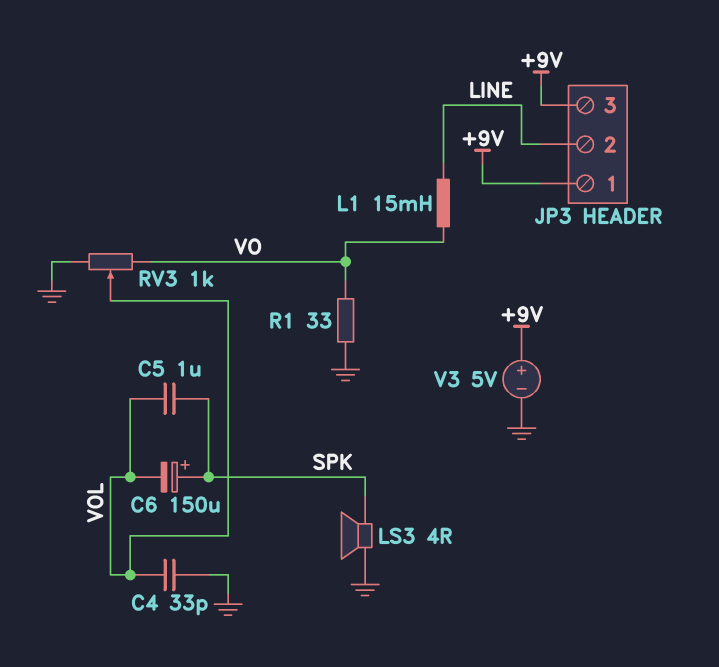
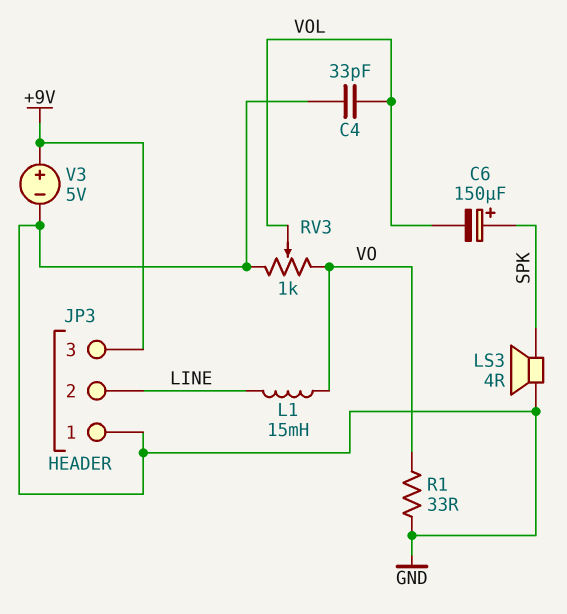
C5: 1uF (SPK, VOL) -> none
JP3 pin 1: +9V -> GND

